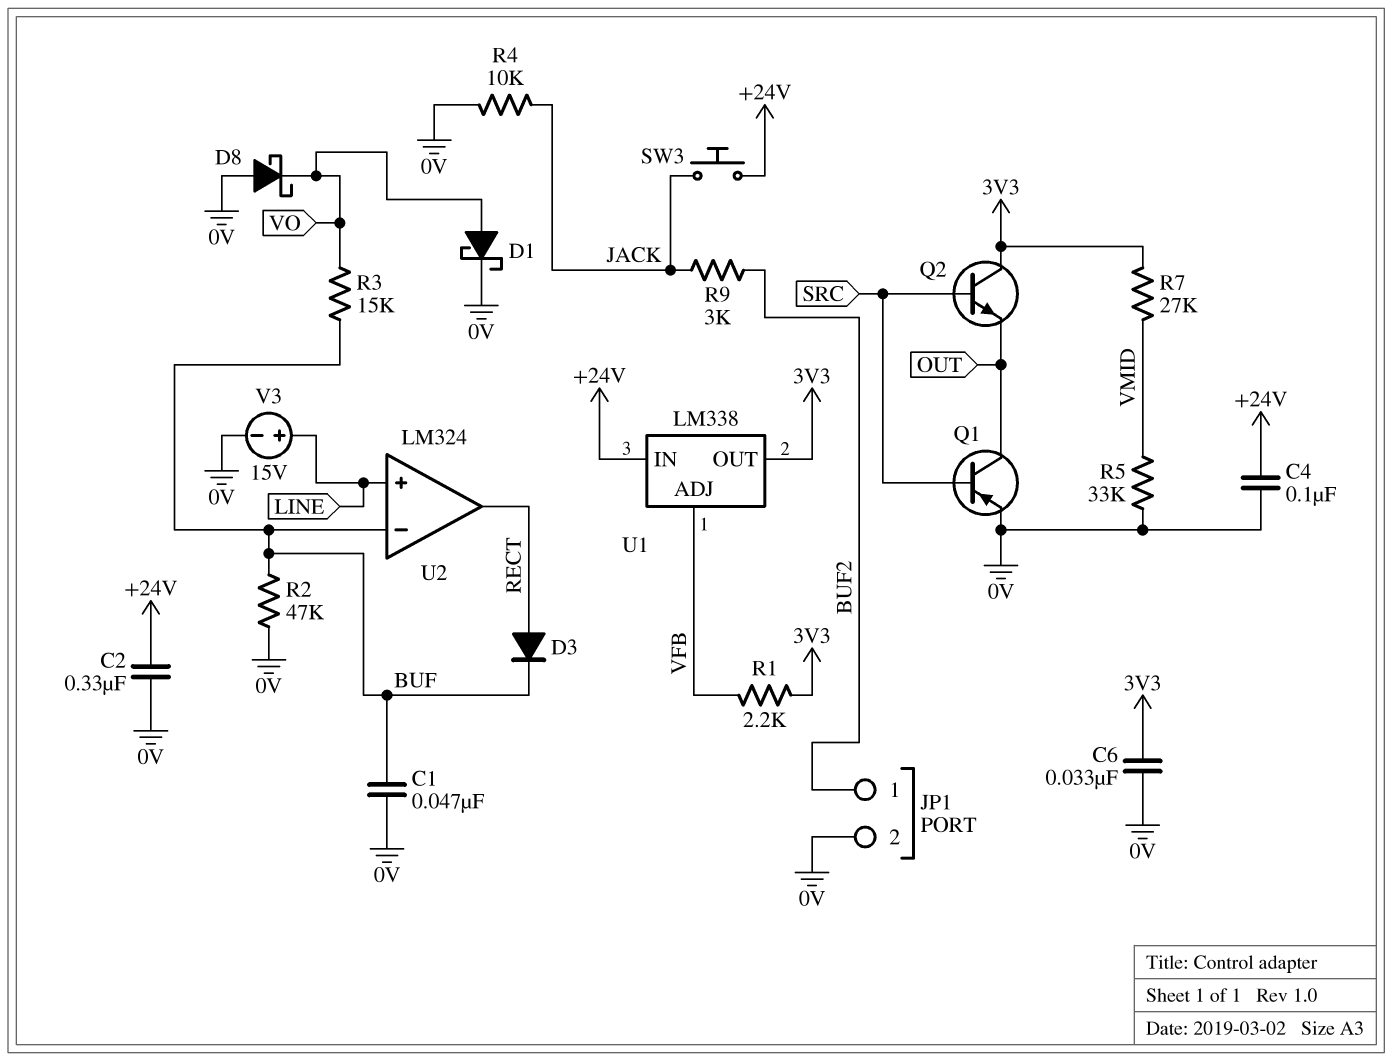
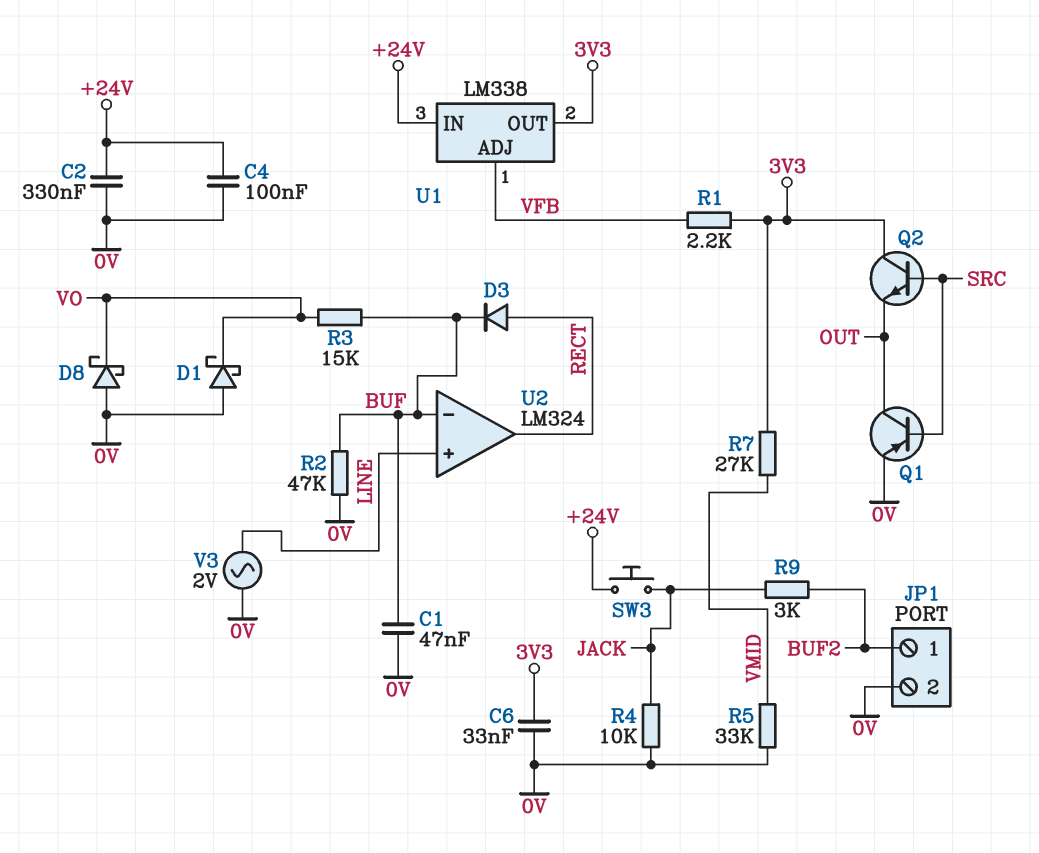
D1: schottky (A VO, K 0V) -> schottky (A 0V, K VO)
V3: 15V (plus LINE, minus 0V) -> AC 2V (0V, LINE)

